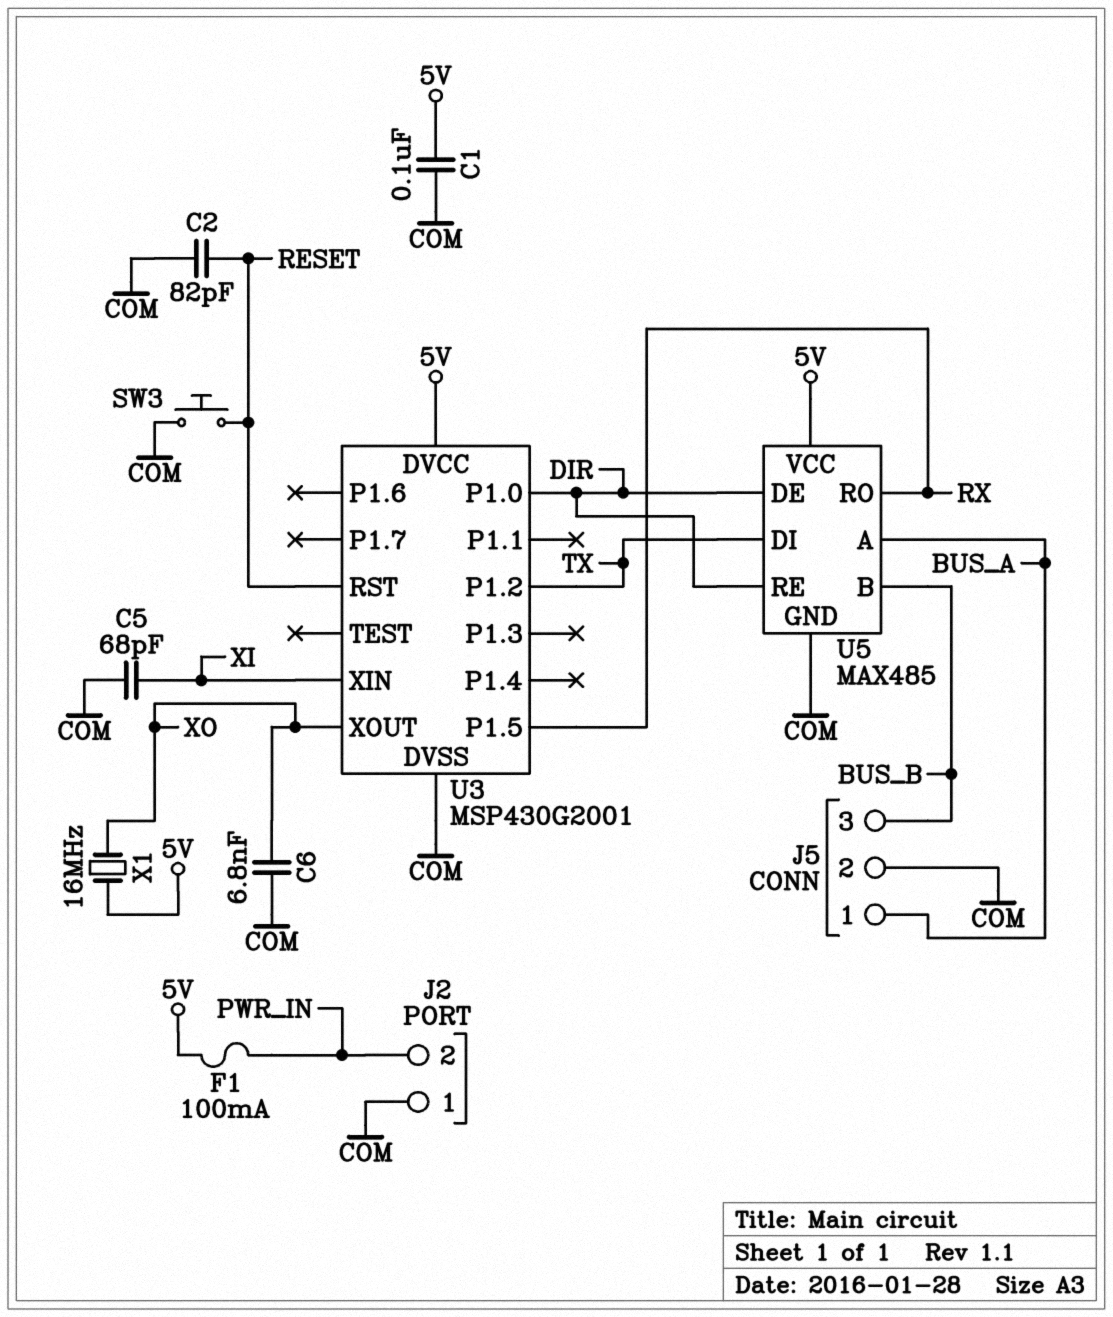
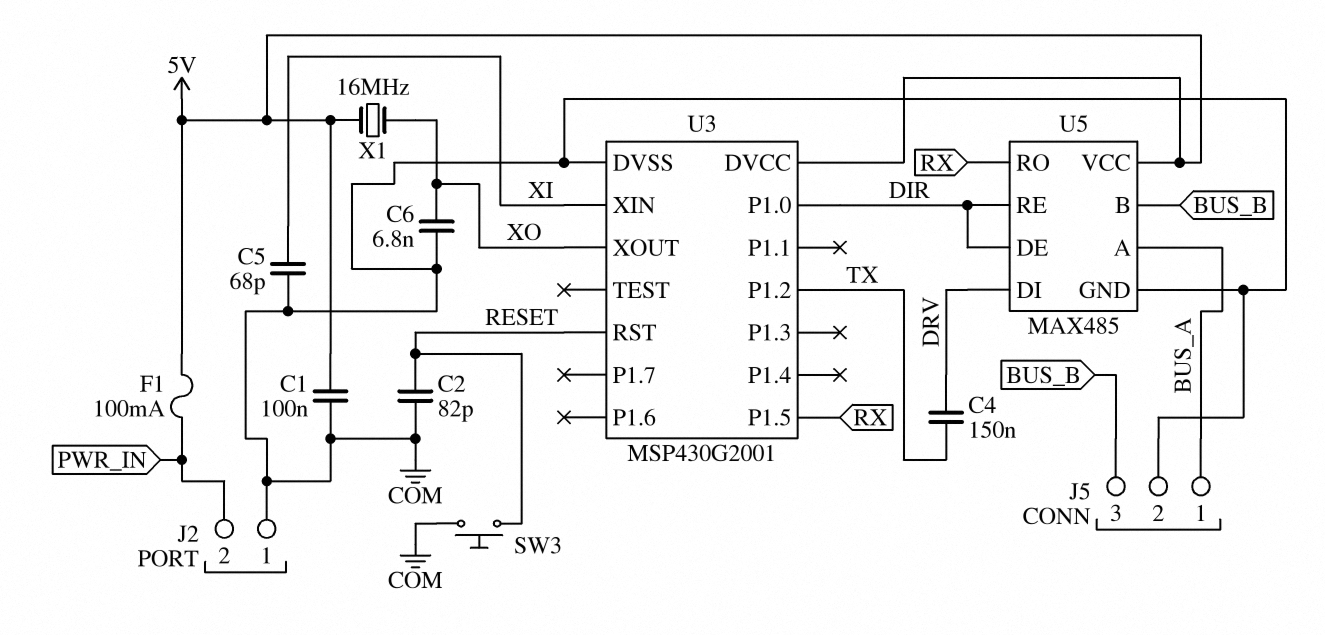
C4: none -> 150nF (DRV, TX)
U5 pin DI: TX -> DRV

